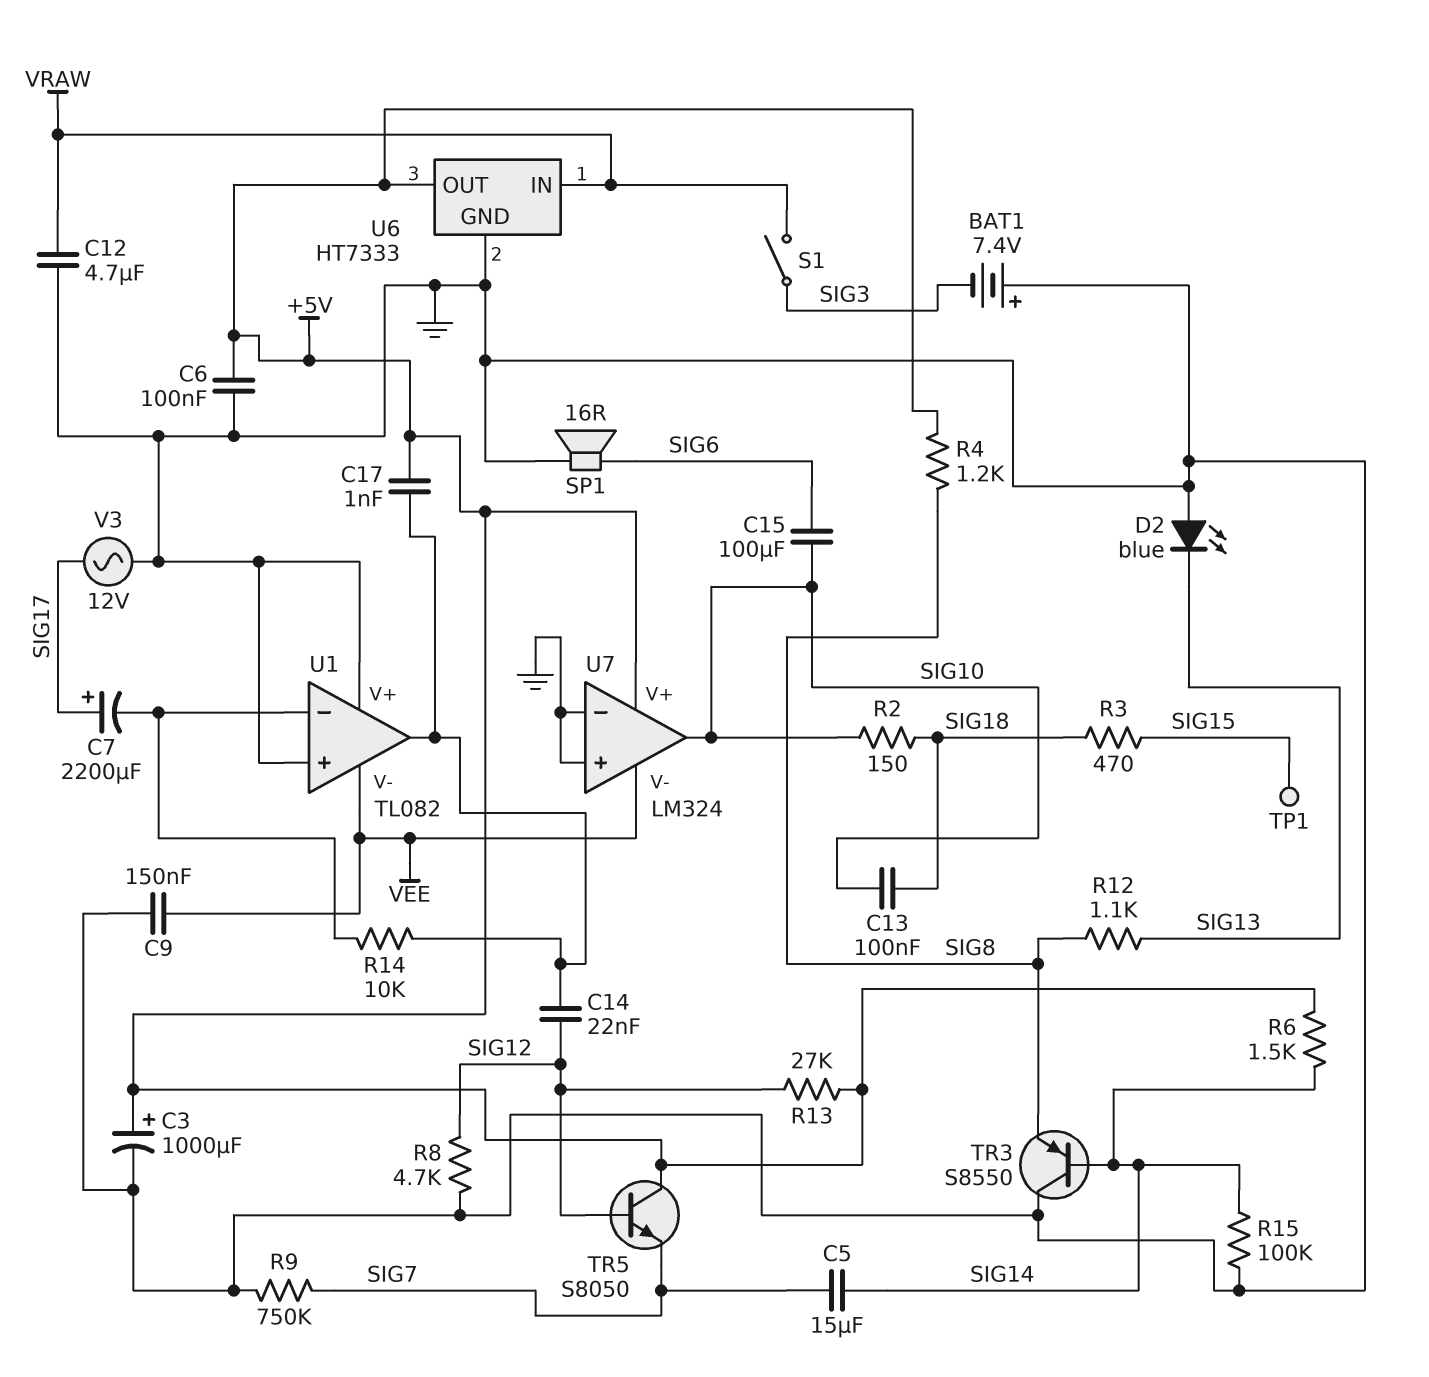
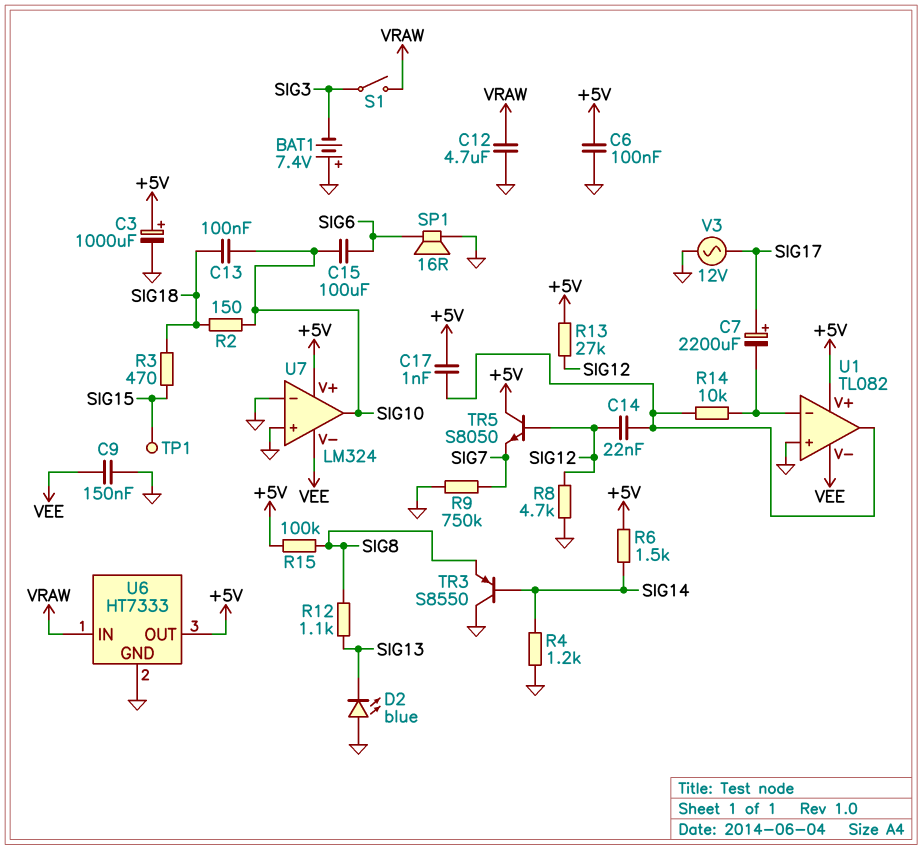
C5: 15uF (SIG7, SIG14) -> none
R4: 1.2k (+5V, SIG8) -> 1.2k (GND, SIG14)
R15: 100k (GND, SIG14) -> 100k (+5V, SIG8)
U1 pin V+: GND -> +5V

